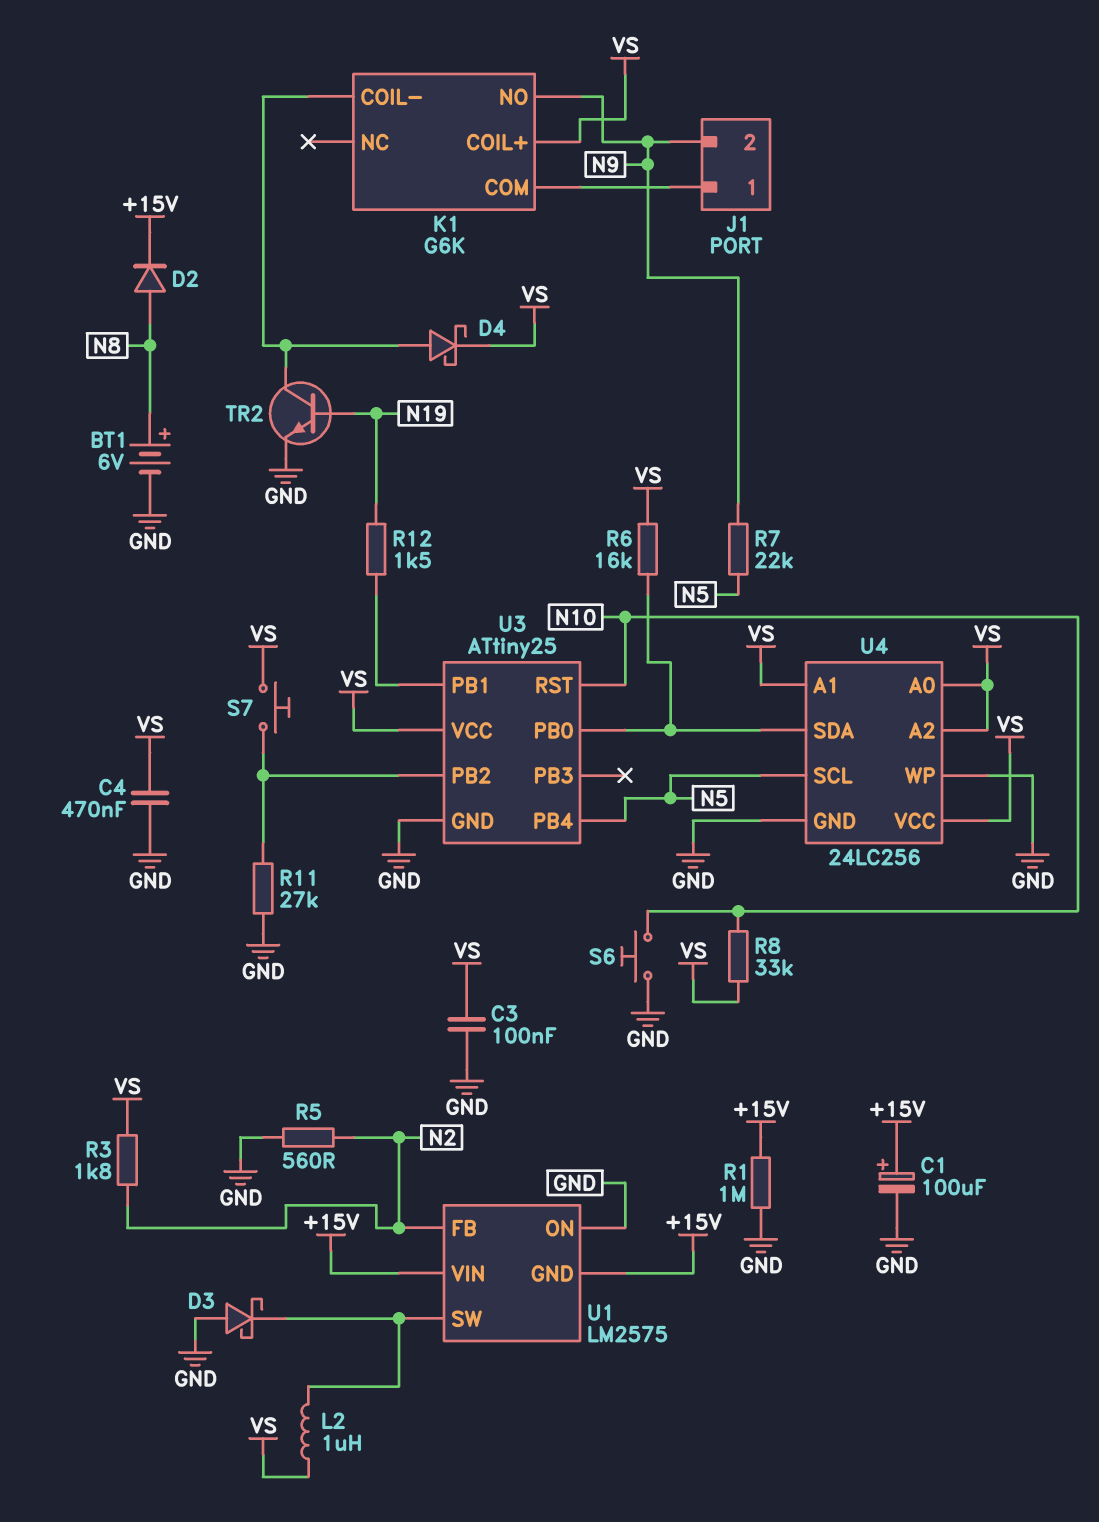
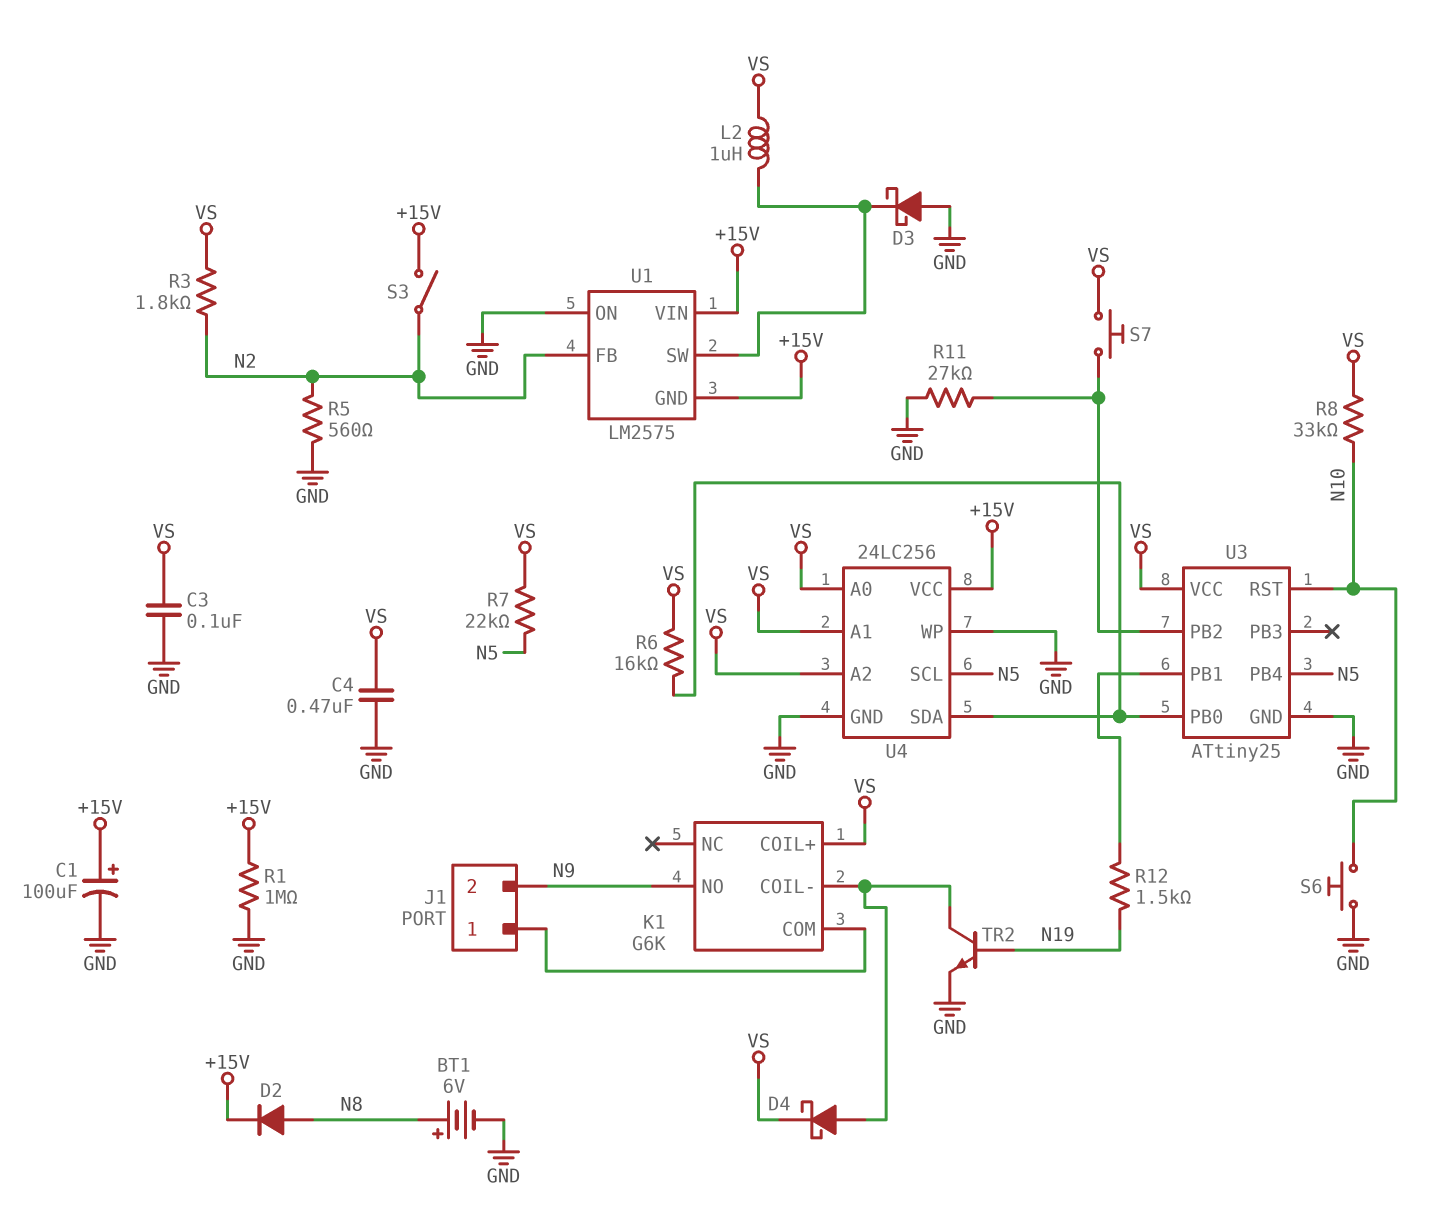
R7: 22k (N5, N9) -> 22k (N5, VS)
S3: none -> switch (+15V, N2)
U4 pin VCC: VS -> +15V

